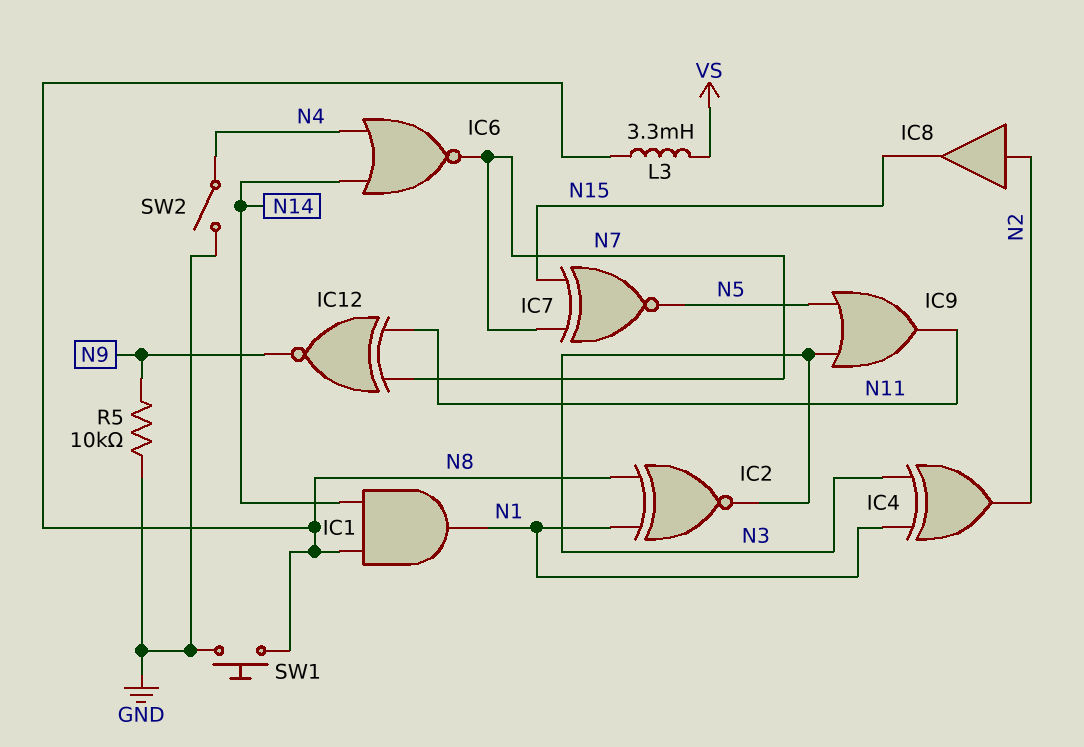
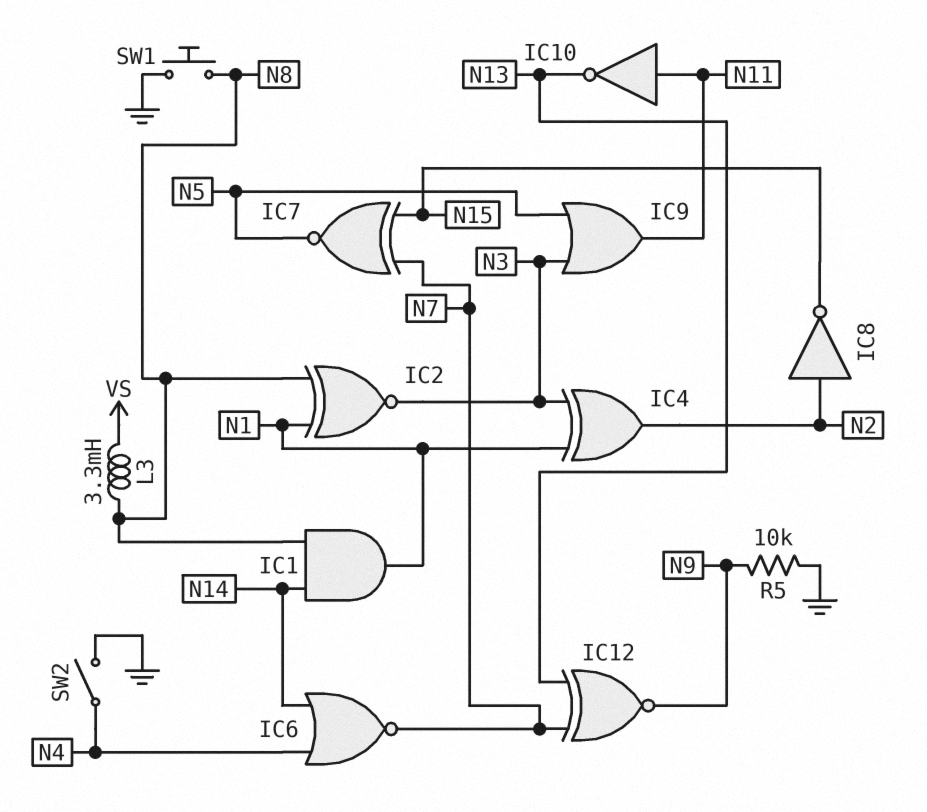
IC8: buffer (in N2, out N15) -> NOT (in N2, out N15)
IC10: none -> NOT (in N11, out N13)
IC12: XNOR (in N7, in N11, out N9) -> XNOR (in N7, in N13, out N9)

